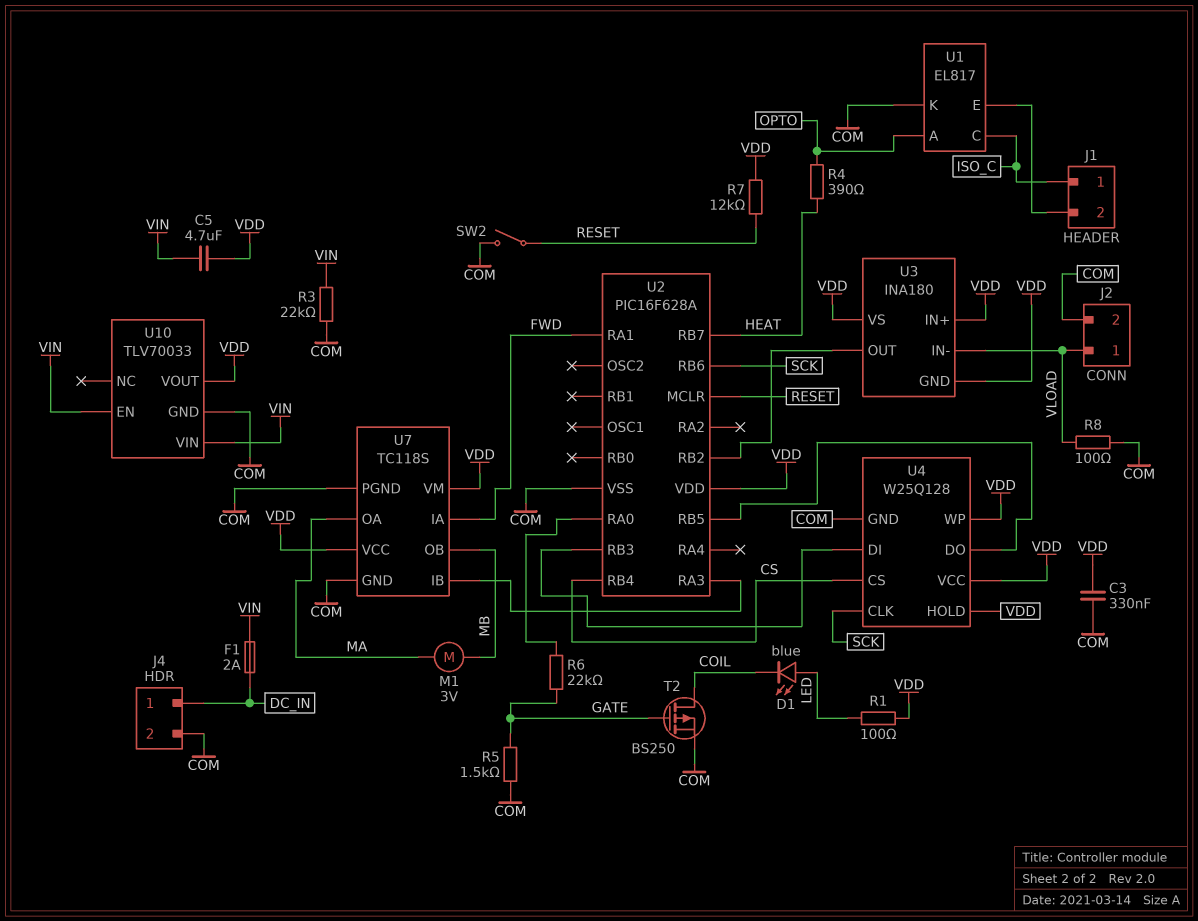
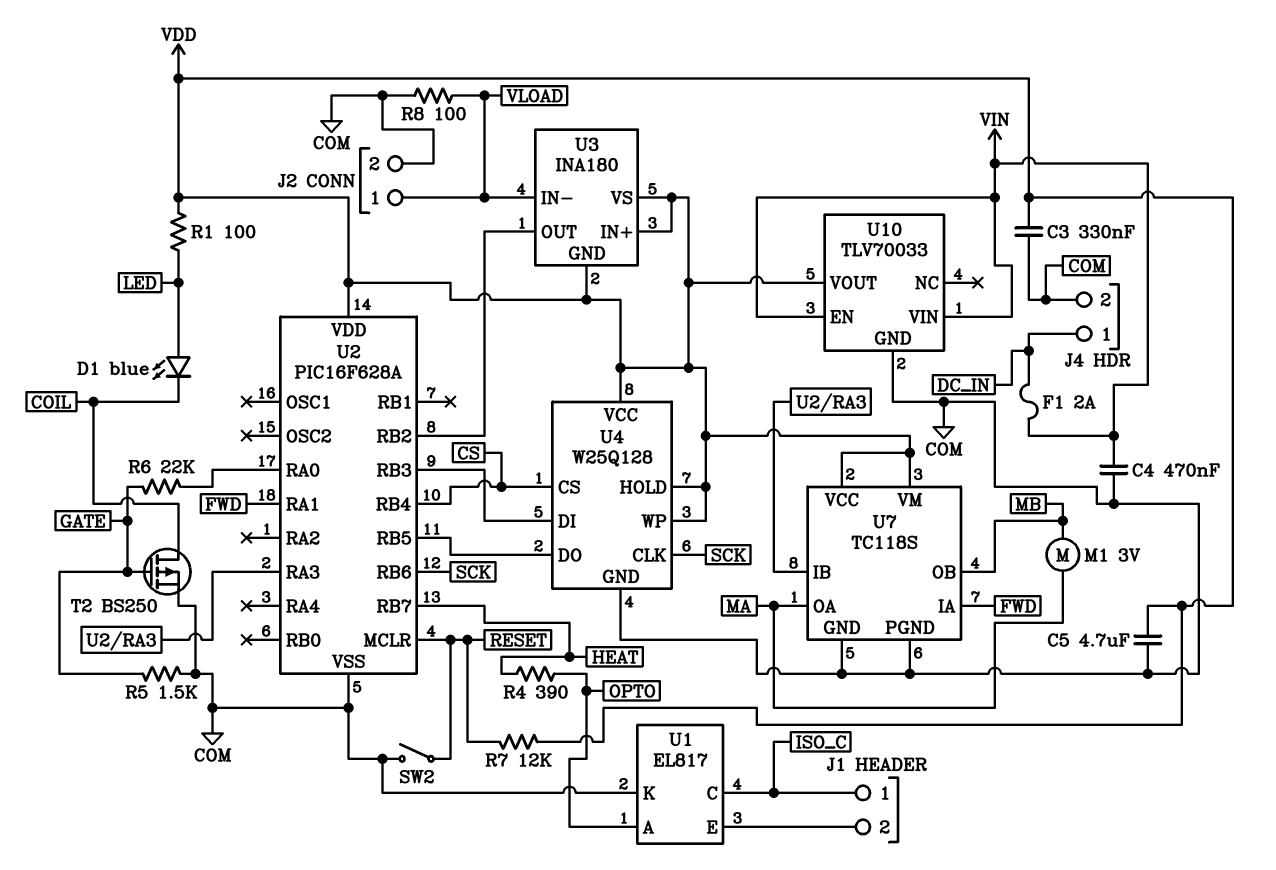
C4: none -> 470nF (COM, VIN)
C5: 4.7uF (VDD, VIN) -> 4.7uF (COM, VDD)
R3: 22k (COM, VIN) -> none

